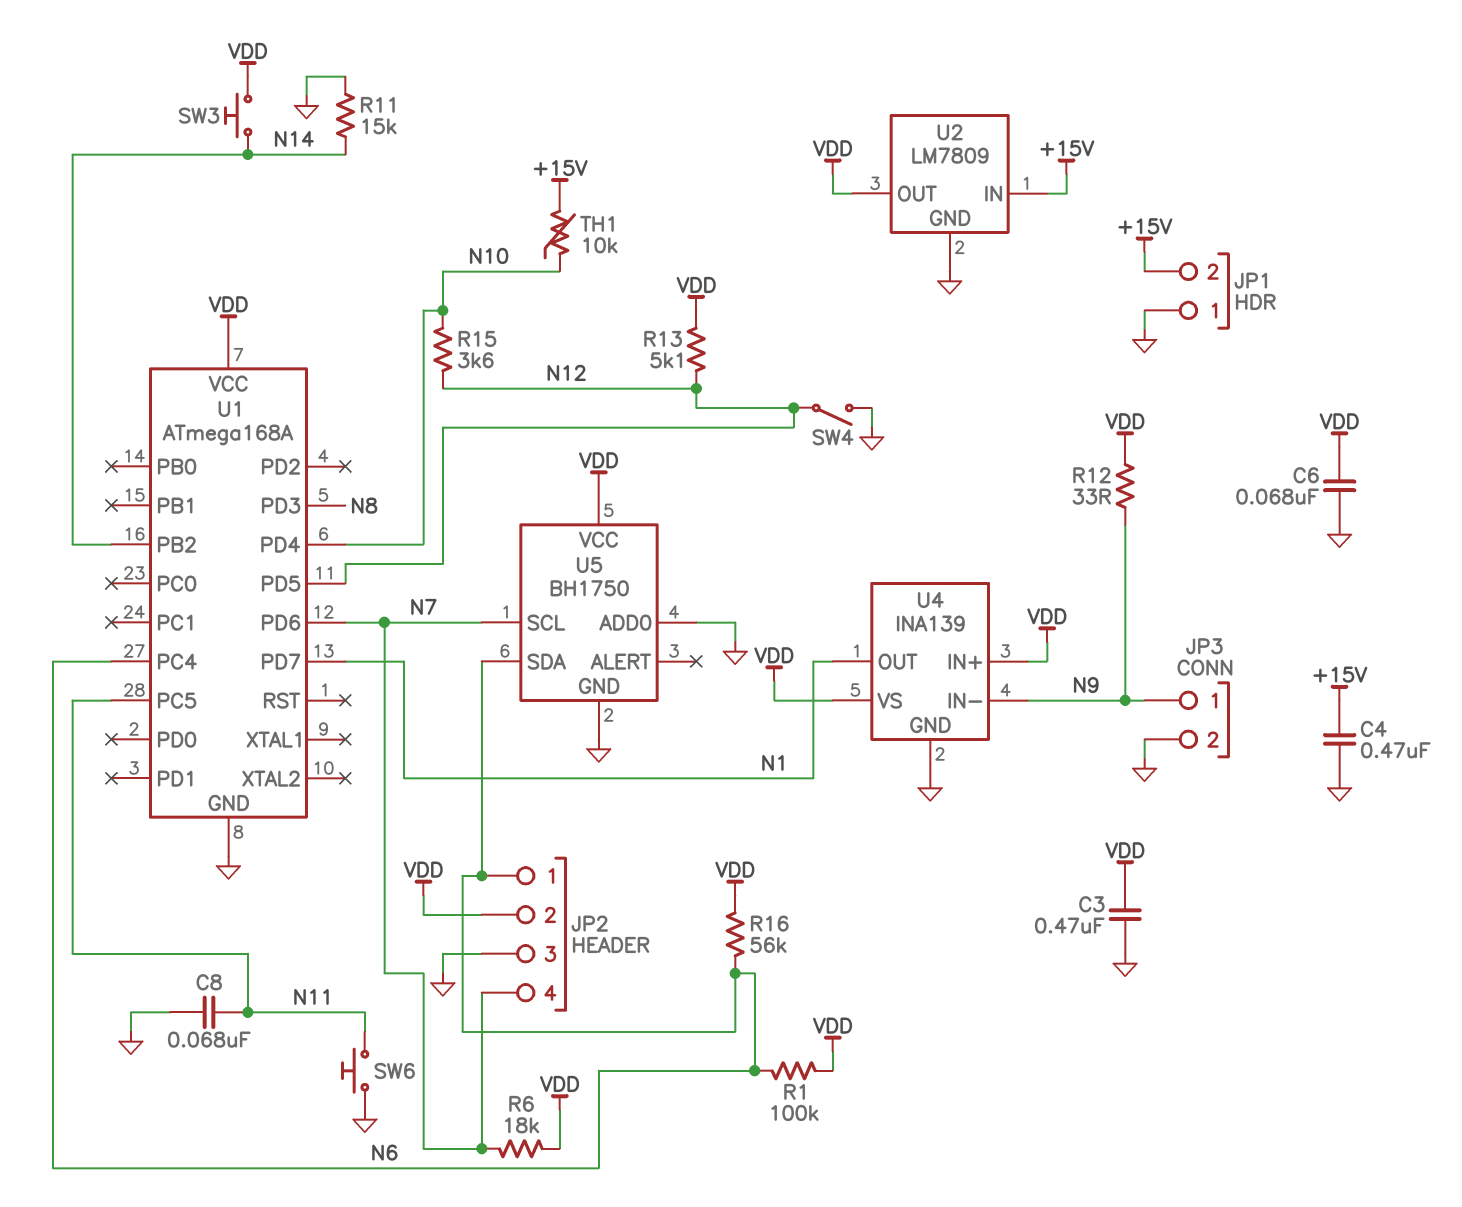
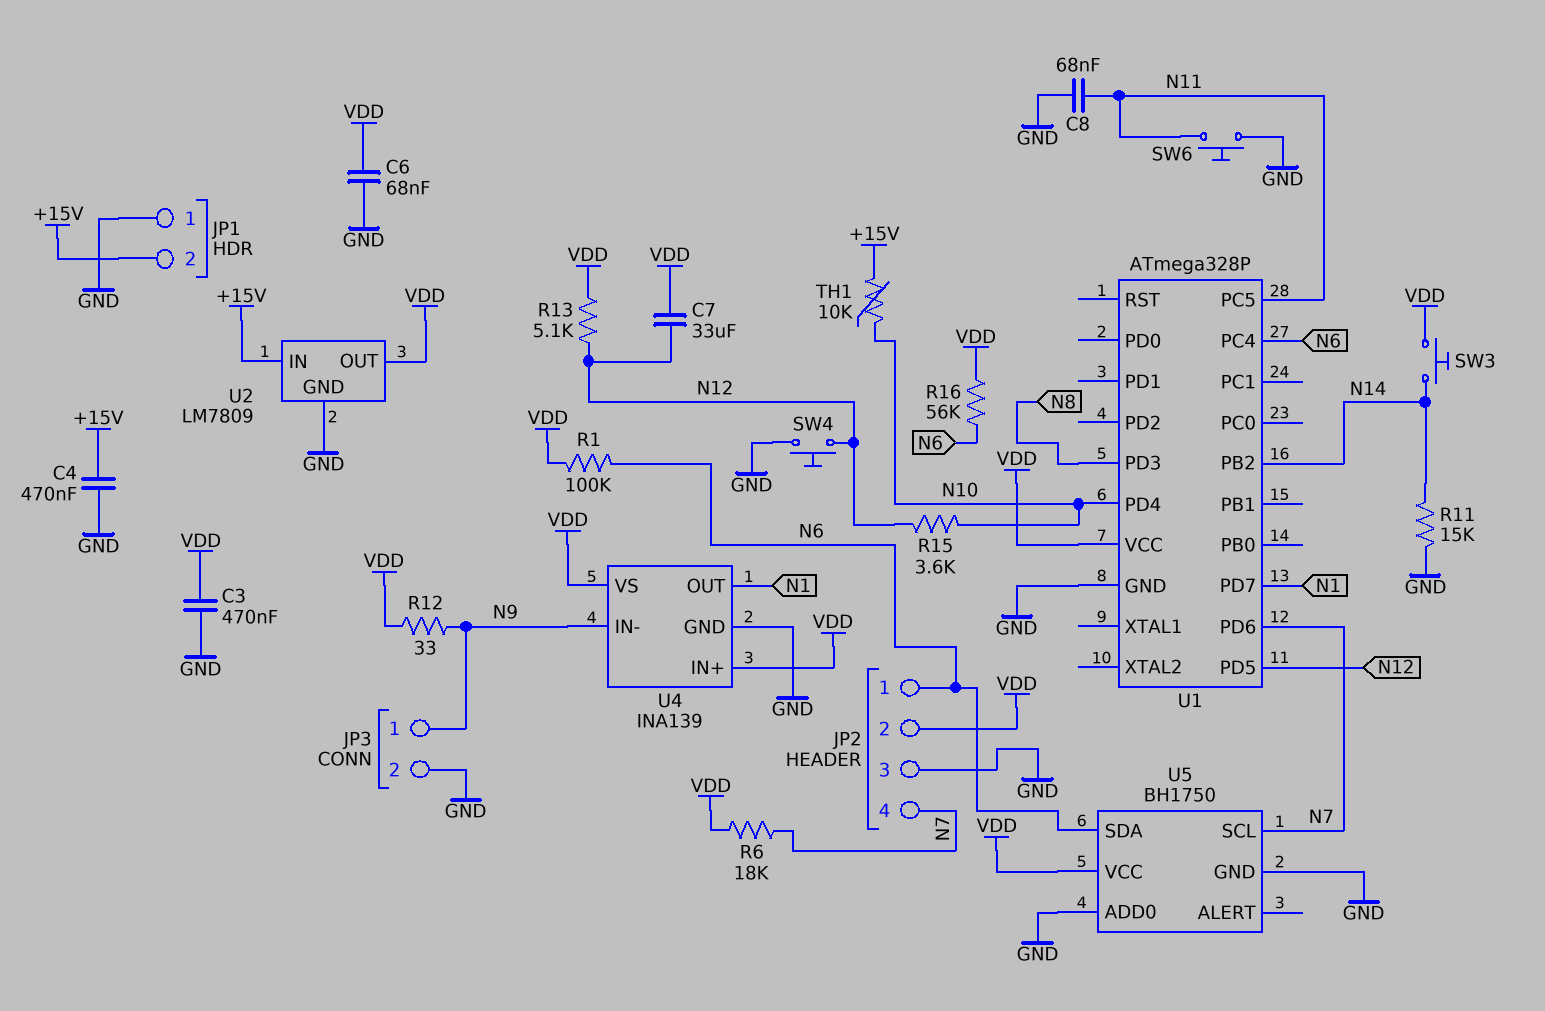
C7: none -> 33uF (N12, VDD)
SW4: switch (GND, N12) -> button (GND, N12)
U1: ATmega168A -> ATmega328P

